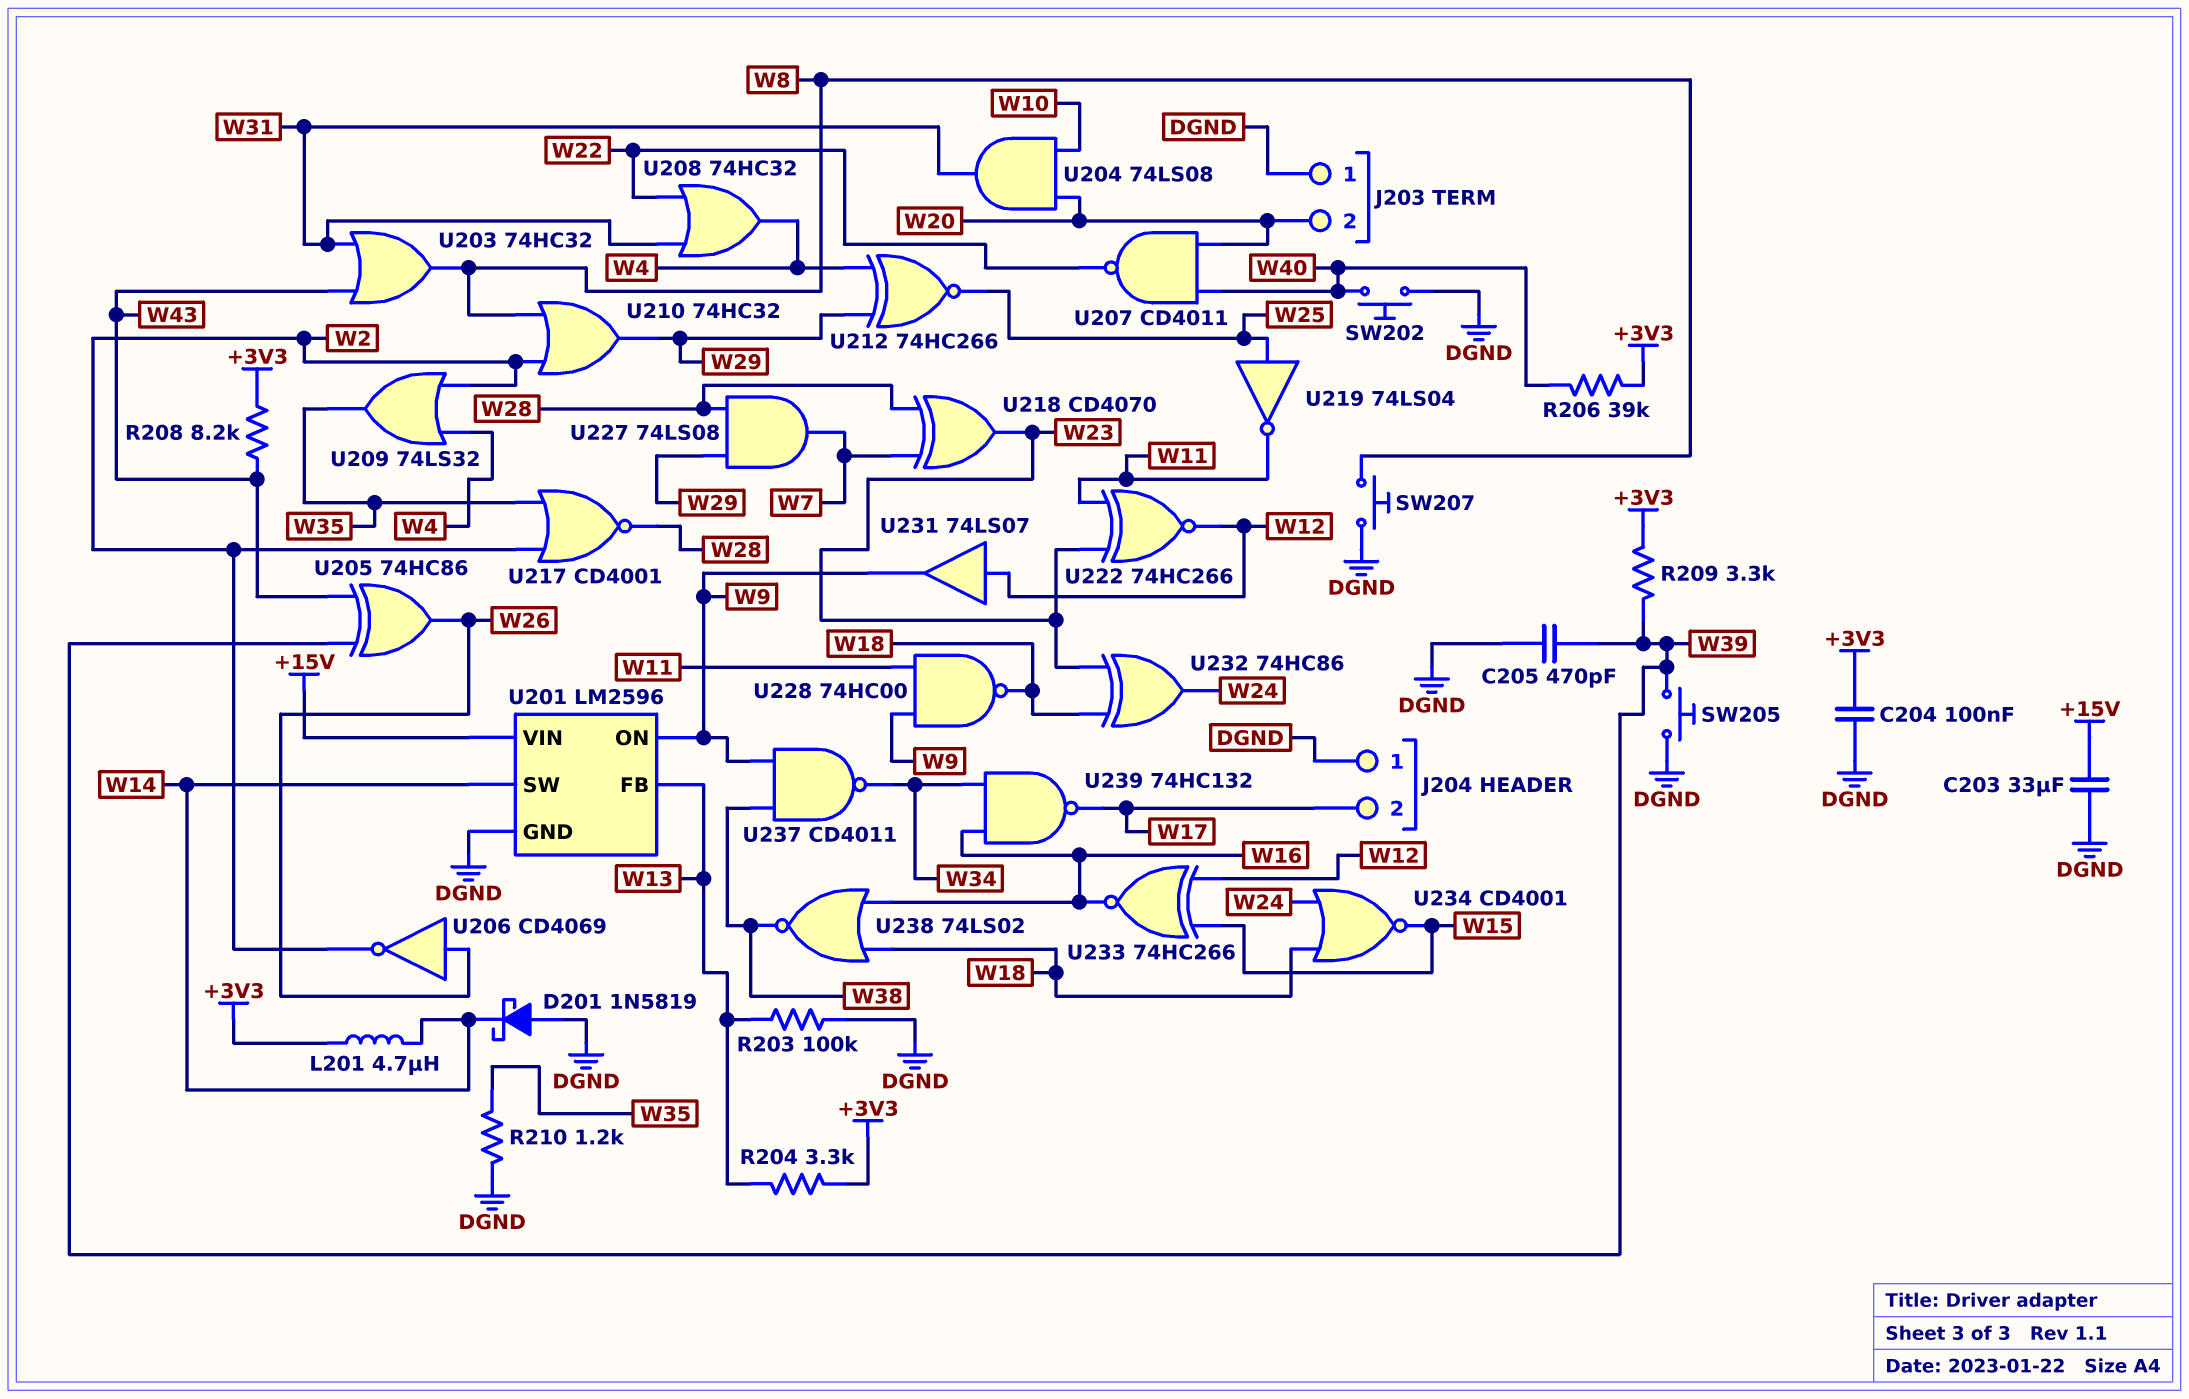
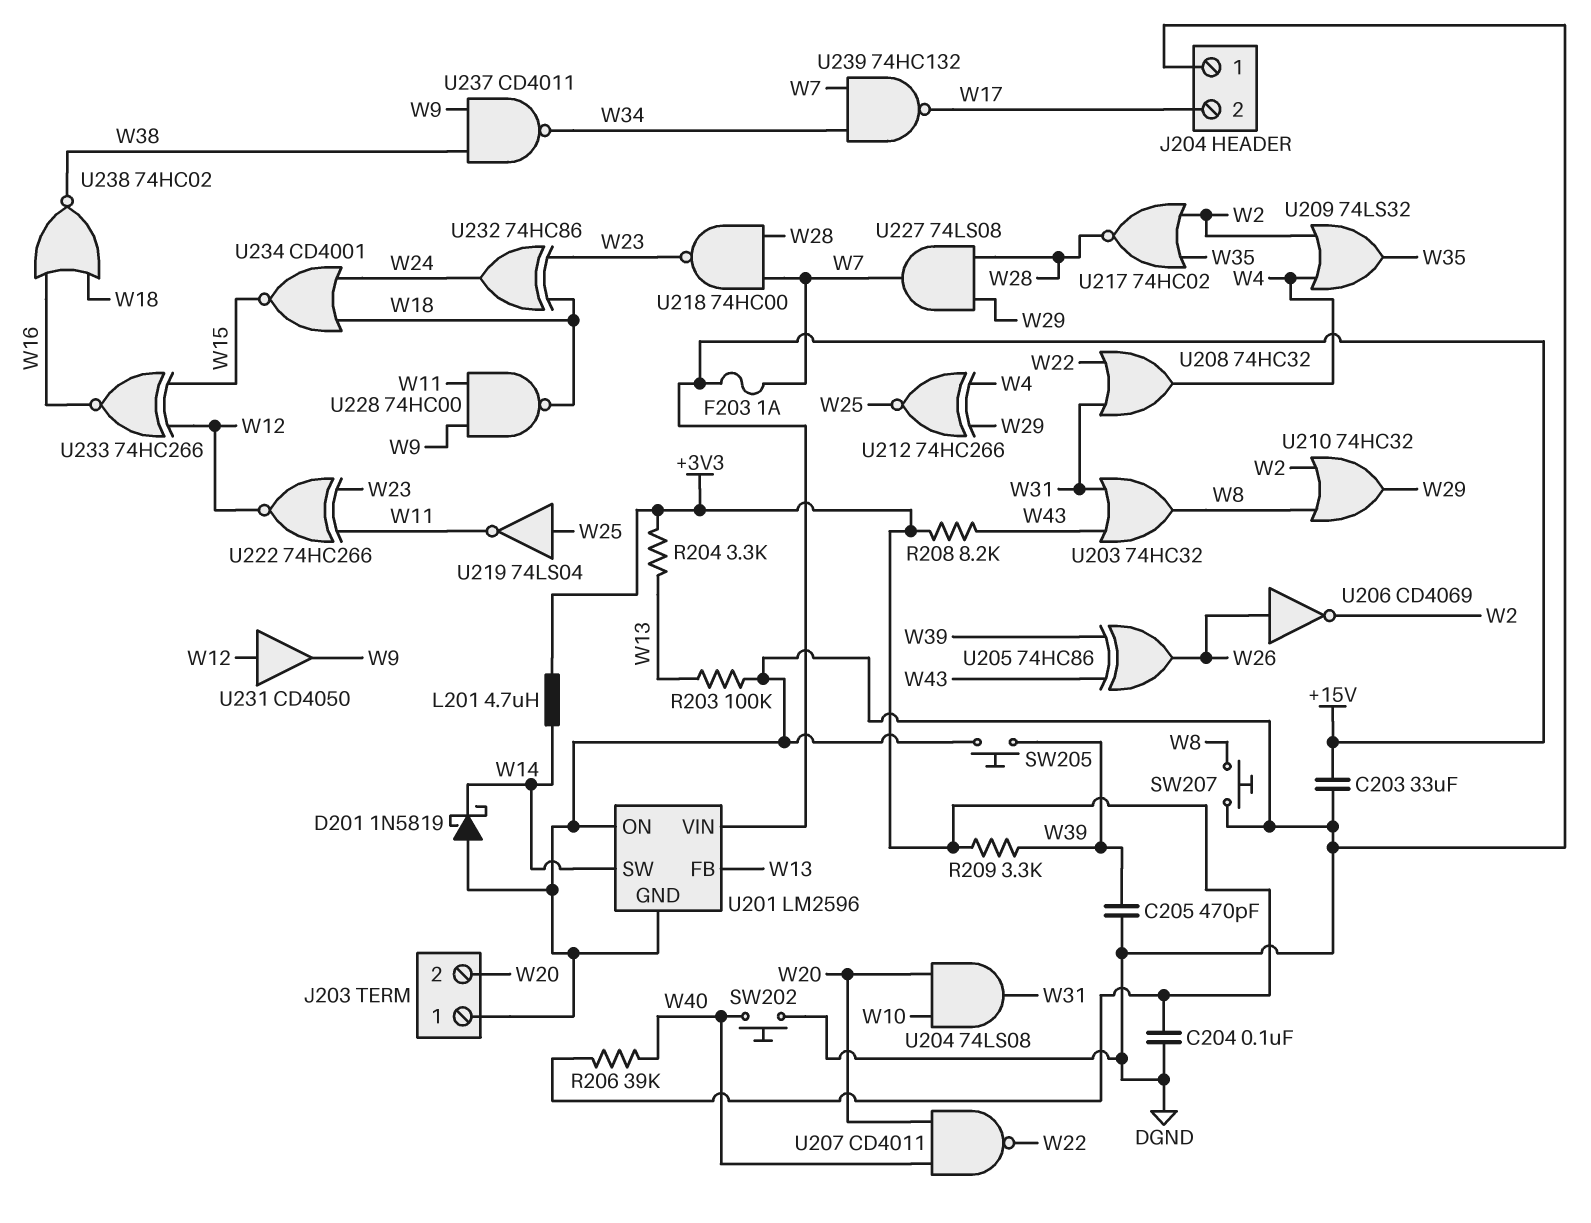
F203: none -> 1A (+15V, W7)
R210: 1.2k (DGND, W35) -> none
U201 pin ON: W9 -> DGND
U217: NOR CD4001 (in W2, in W35, out W28) -> NOR 74HC02 (in W2, in W35, out W28)
U218: XOR CD4070 (in W7, in W28, out W23) -> NAND 74HC00 (in W7, in W28, out W23)
U231: buffer 74LS07 (in W12, out W9) -> buffer CD4050 (in W12, out W9)
U238: NOR 74LS02 (in W16, in W18, out W38) -> NOR 74HC02 (in W16, in W18, out W38)
U239: NAND 74HC132 (in W16, in W34, out W17) -> NAND 74HC132 (in W7, in W34, out W17)

